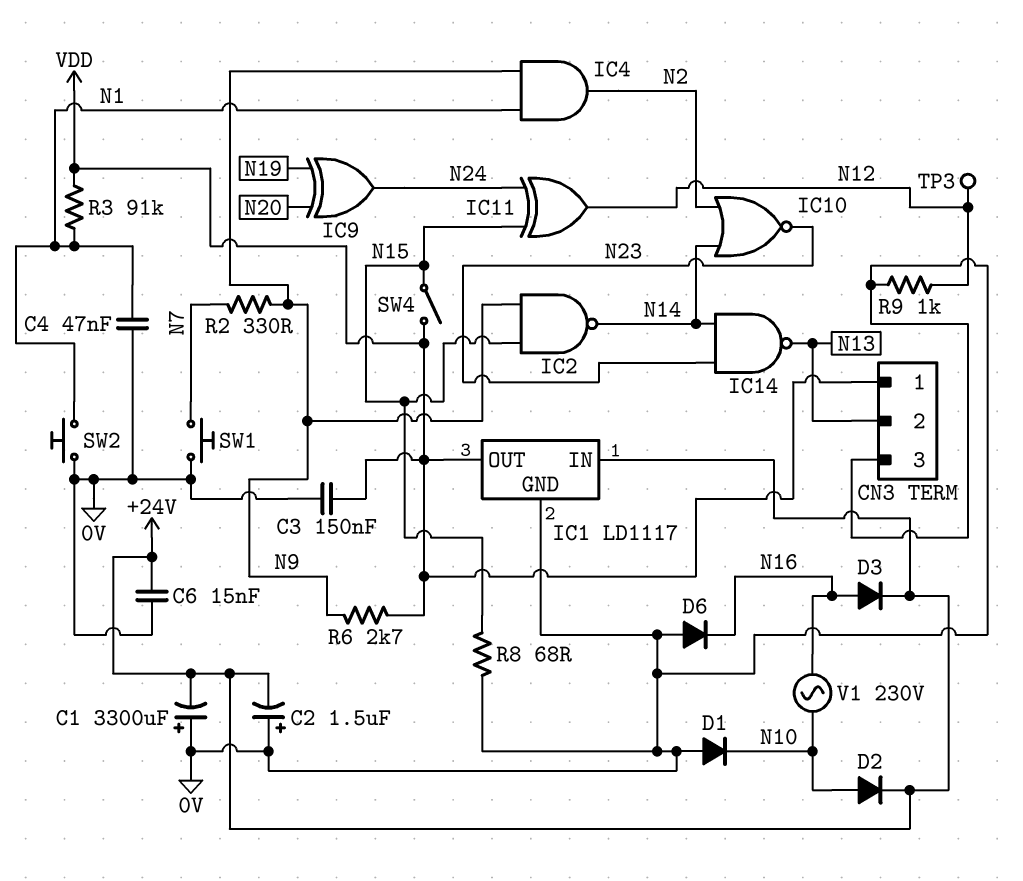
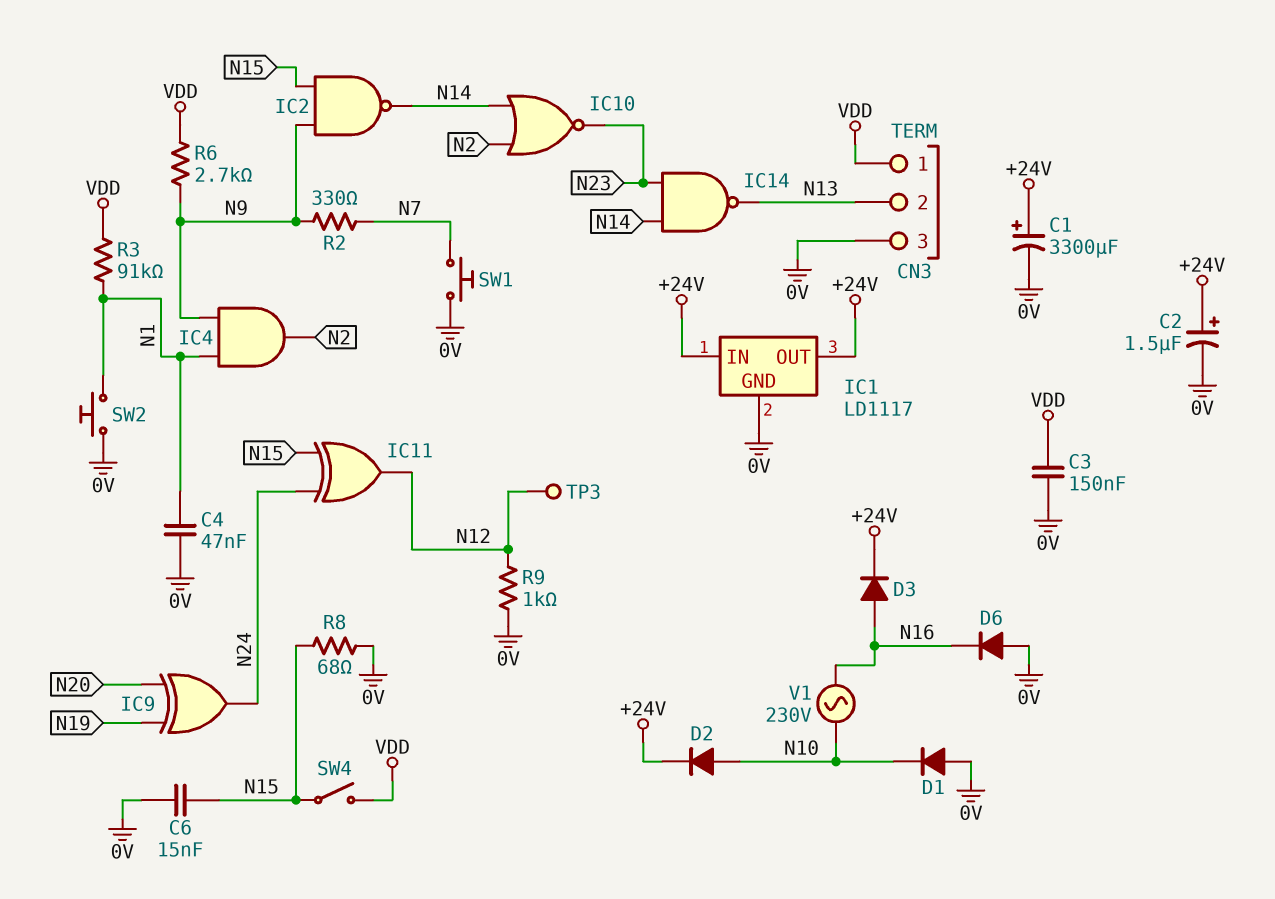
C1: 3300uF (plus 0V, minus +24V) -> 3300uF (plus +24V, minus 0V)
C2: 1.5uF (plus 0V, minus +24V) -> 1.5uF (plus +24V, minus 0V)
C6: 15nF (+24V, 0V) -> 15nF (0V, N15)
IC1 pin OUT: VDD -> +24V

